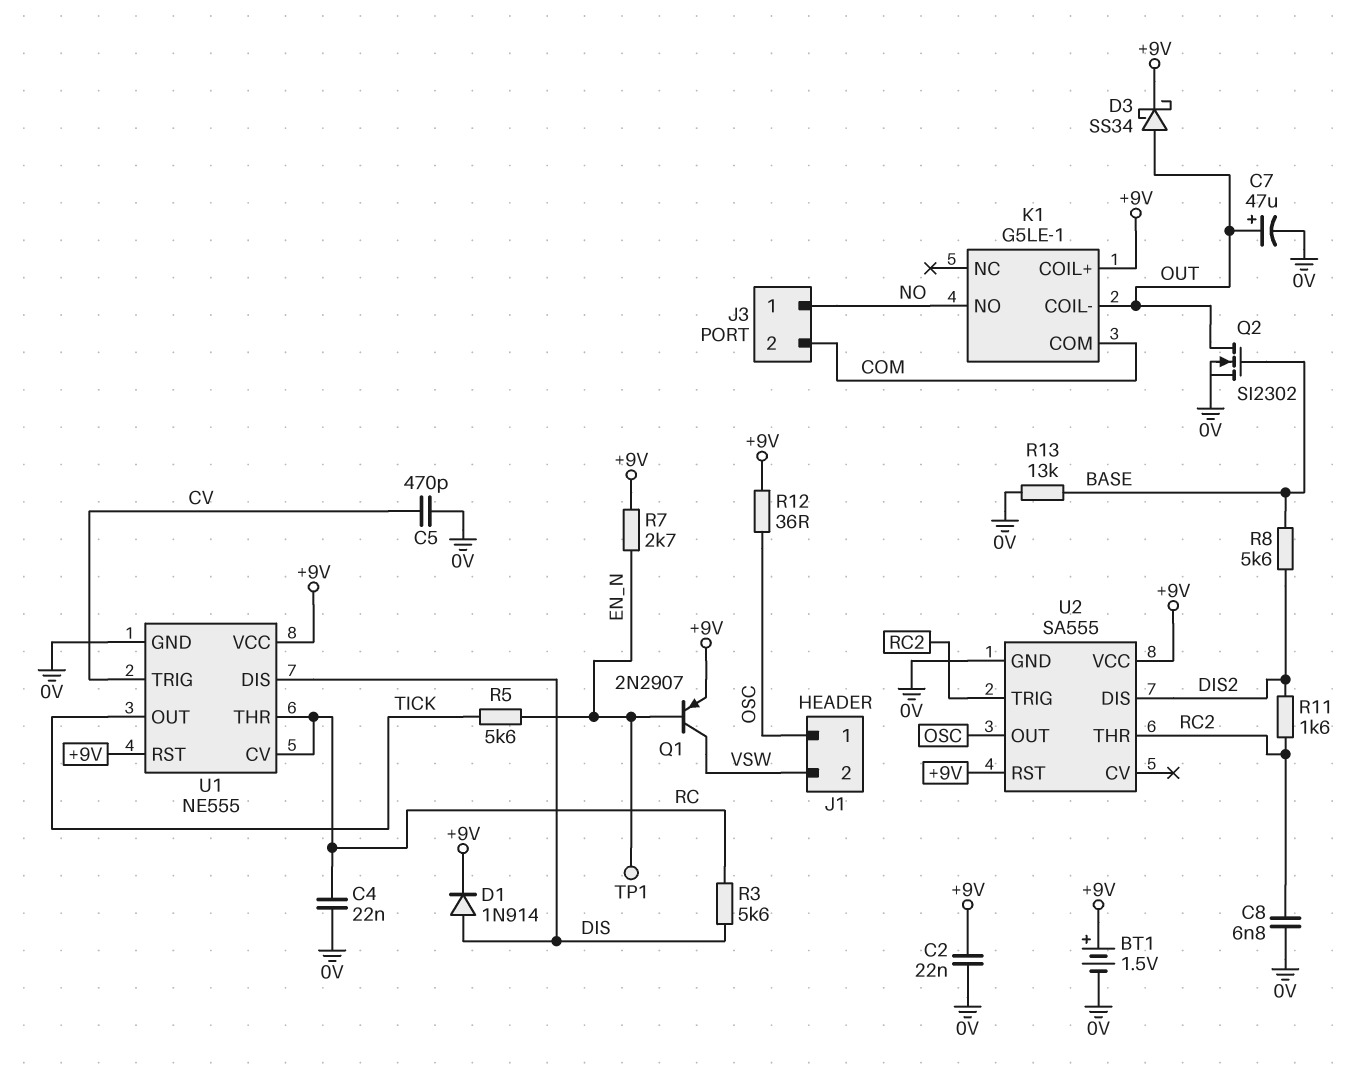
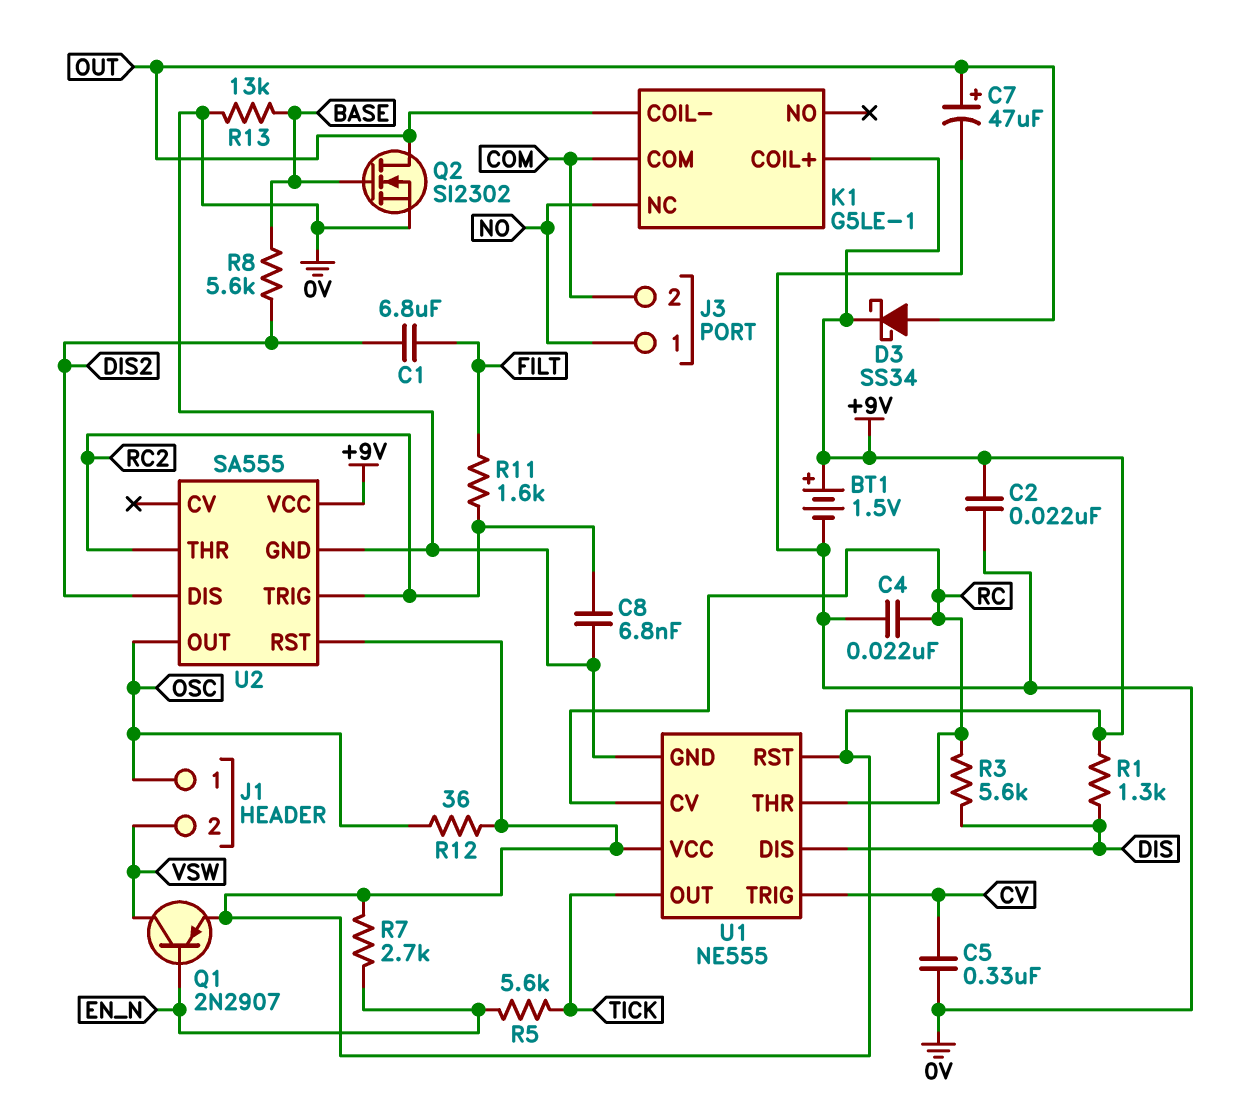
C1: none -> 6.8uF (DIS2, FILT)
C5: 470pF (0V, CV) -> 330nF (0V, CV)
D1: diode 1N914 (A DIS, K +9V) -> none
K1 pin NC: none -> NO
K1 pin NO: NO -> none
R1: none -> 1.3k (+9V, DIS)
R11: 1.6k (DIS2, RC2) -> 1.6k (FILT, RC2)
TP1: test point (EN_N) -> none

